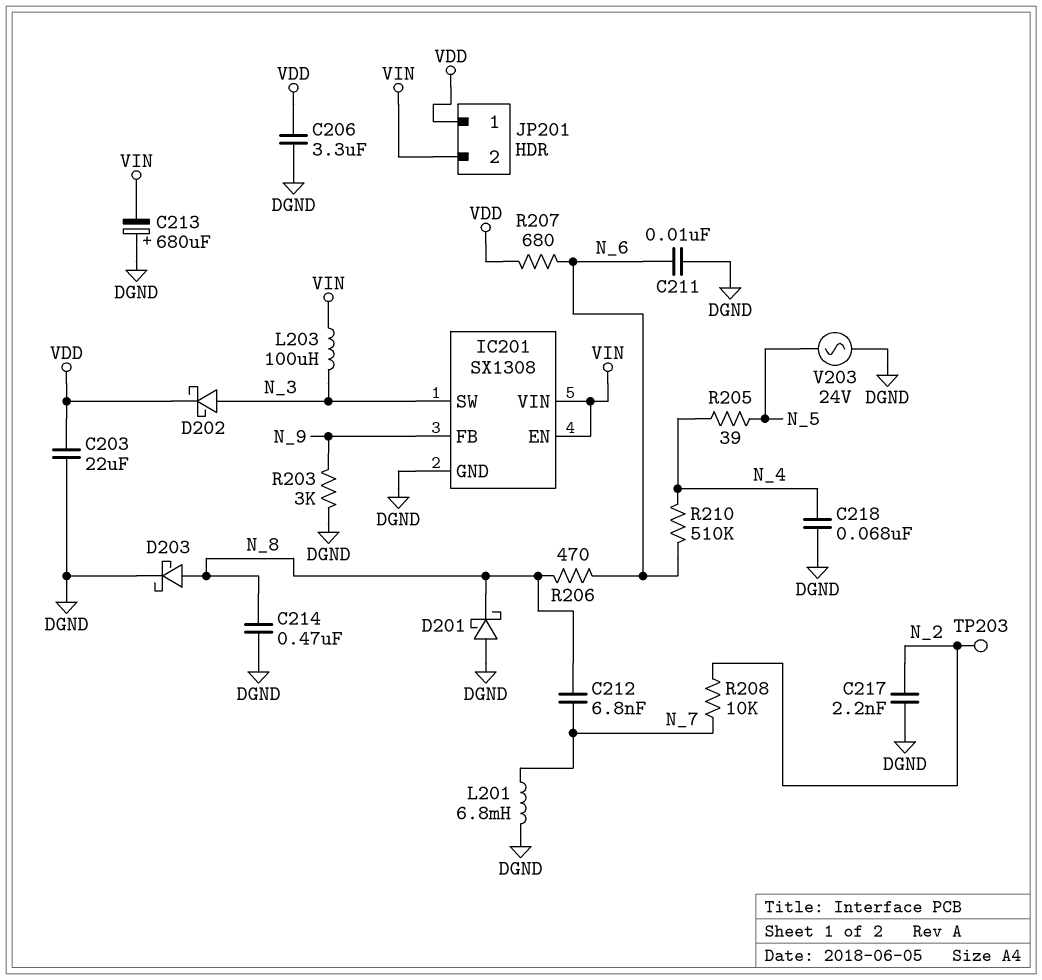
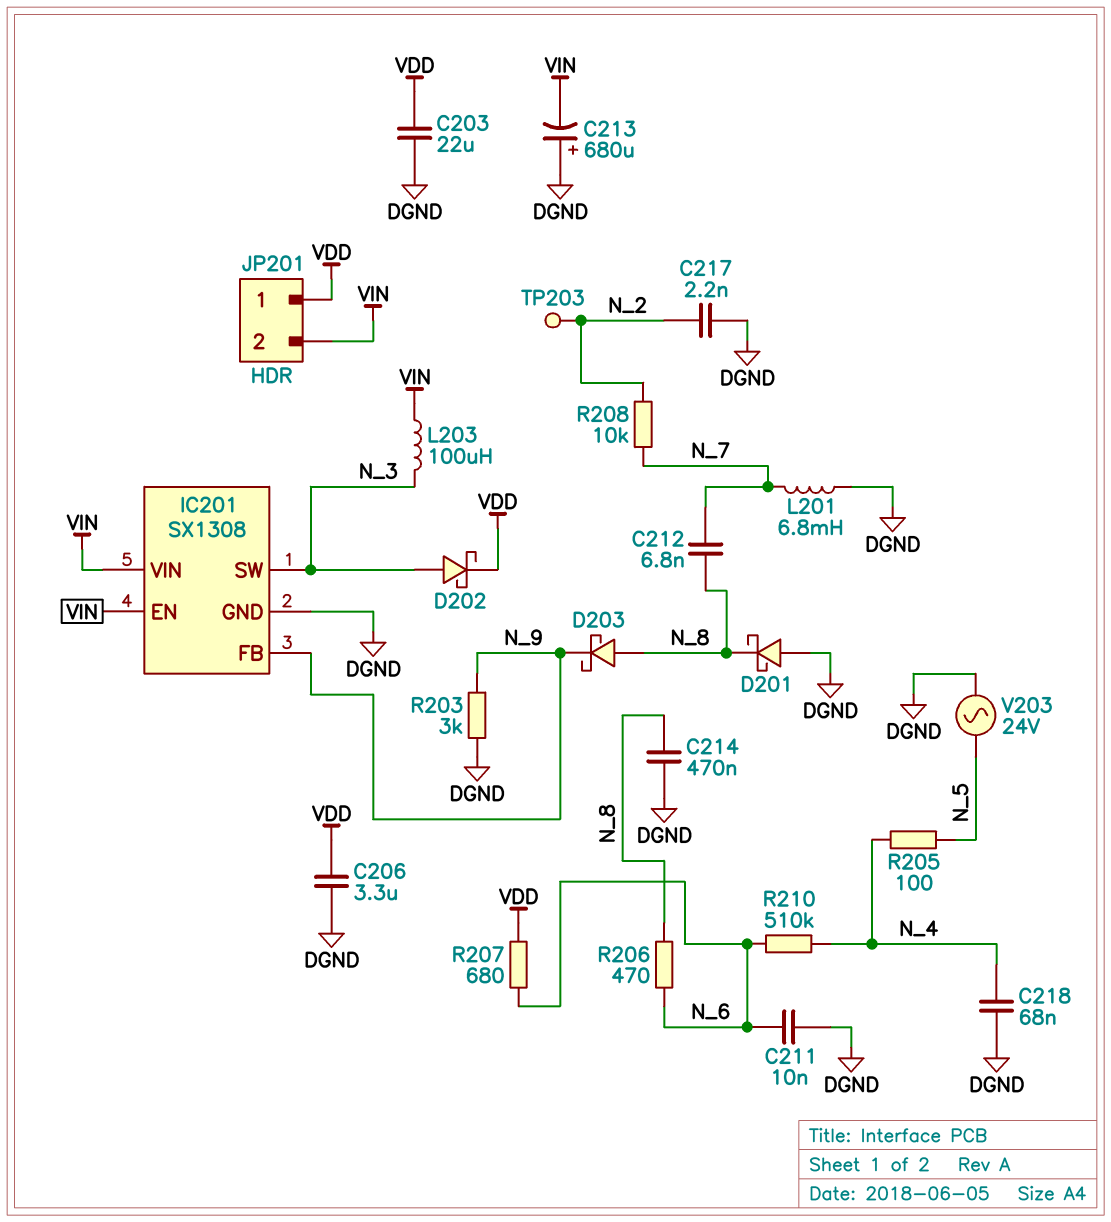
D203: schottky (A N_8, K DGND) -> schottky (A N_8, K N_9)
R205: 39 (N_4, N_5) -> 100 (N_4, N_5)

